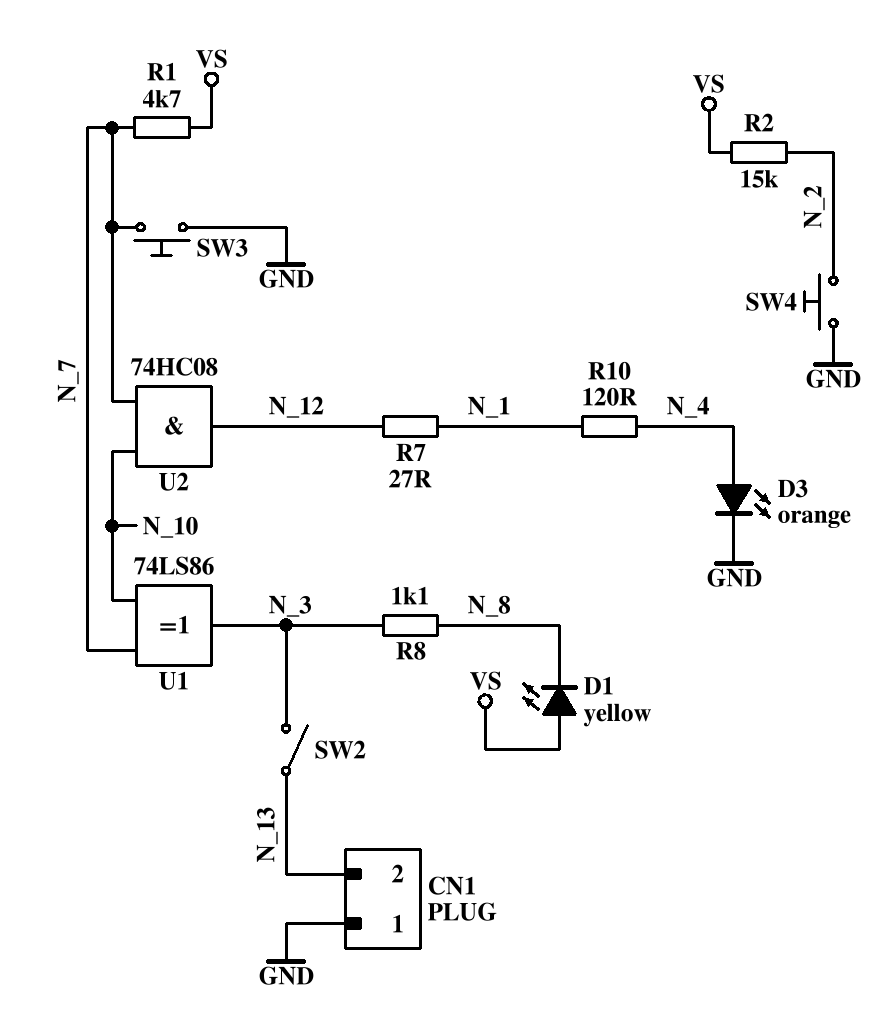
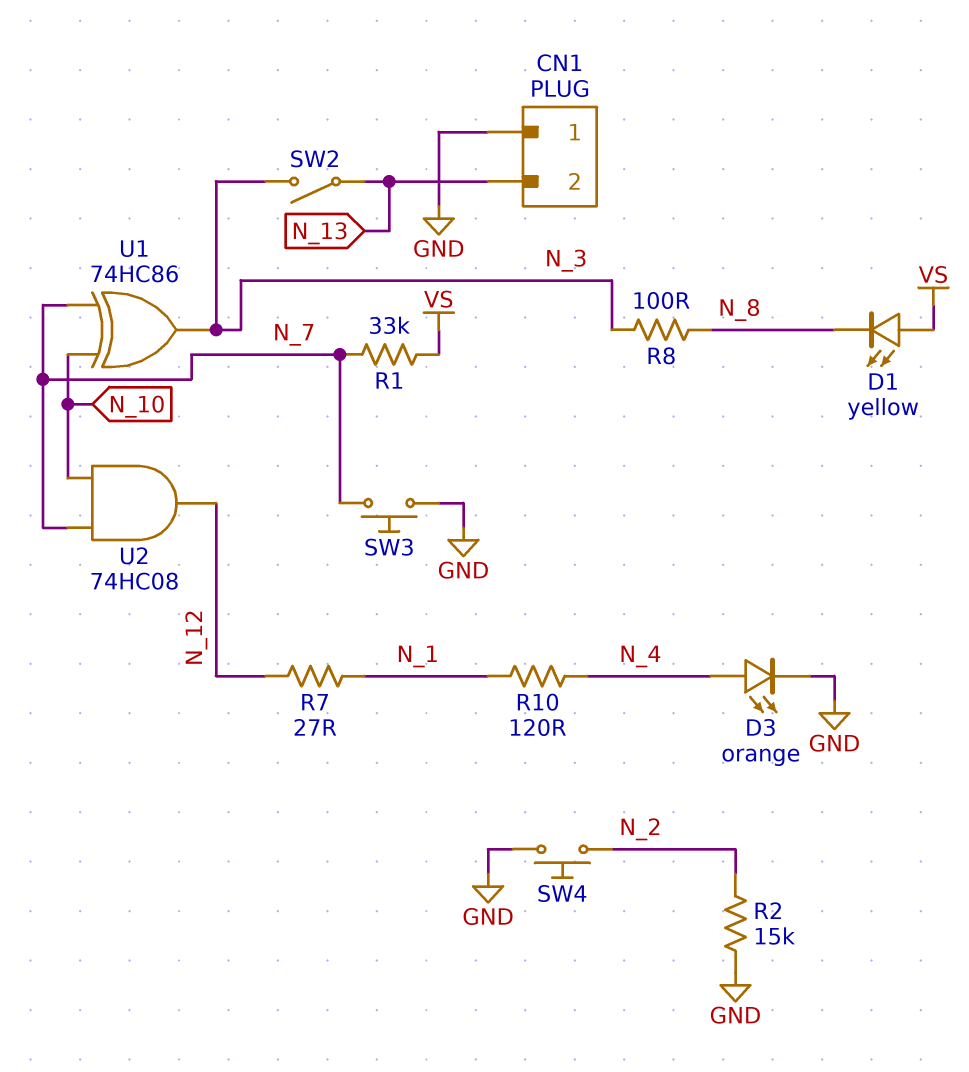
R1: 4.7k (N_7, VS) -> 33k (N_7, VS)
R2: 15k (N_2, VS) -> 15k (GND, N_2)
R8: 1.1k (N_3, N_8) -> 100 (N_3, N_8)
U1: XOR 74LS86 (in N_7, in N_10, out N_3) -> XOR 74HC86 (in N_7, in N_10, out N_3)

